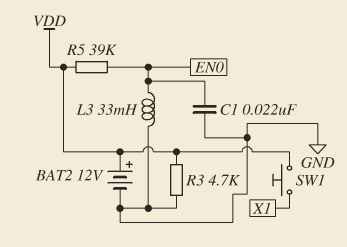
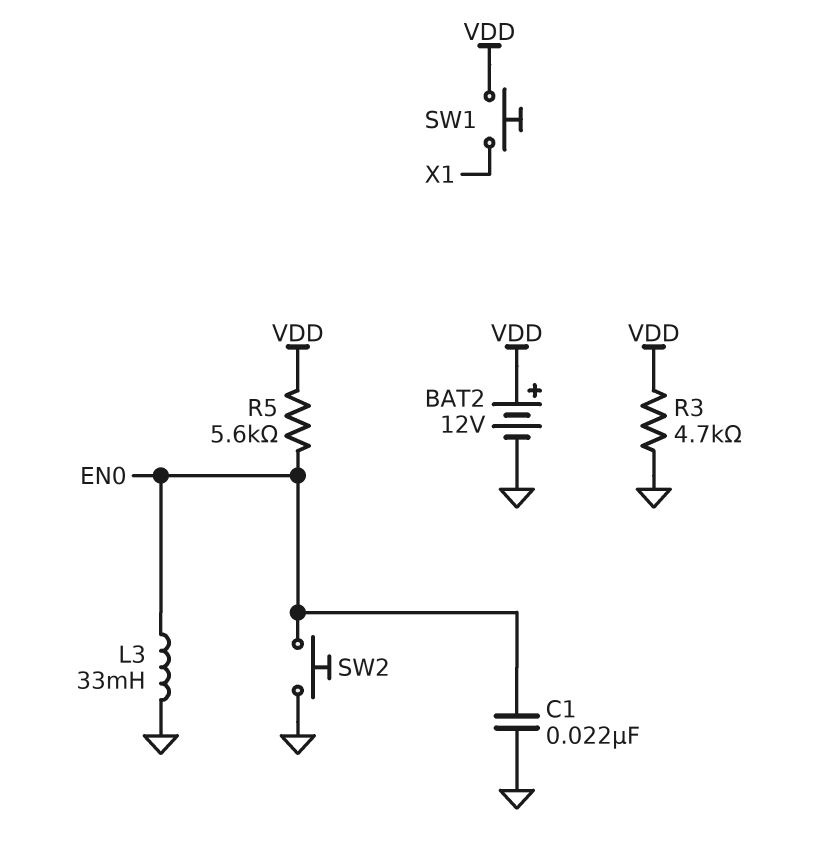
R5: 39k (EN0, VDD) -> 5.6k (EN0, VDD)
SW2: none -> button (EN0, GND)

